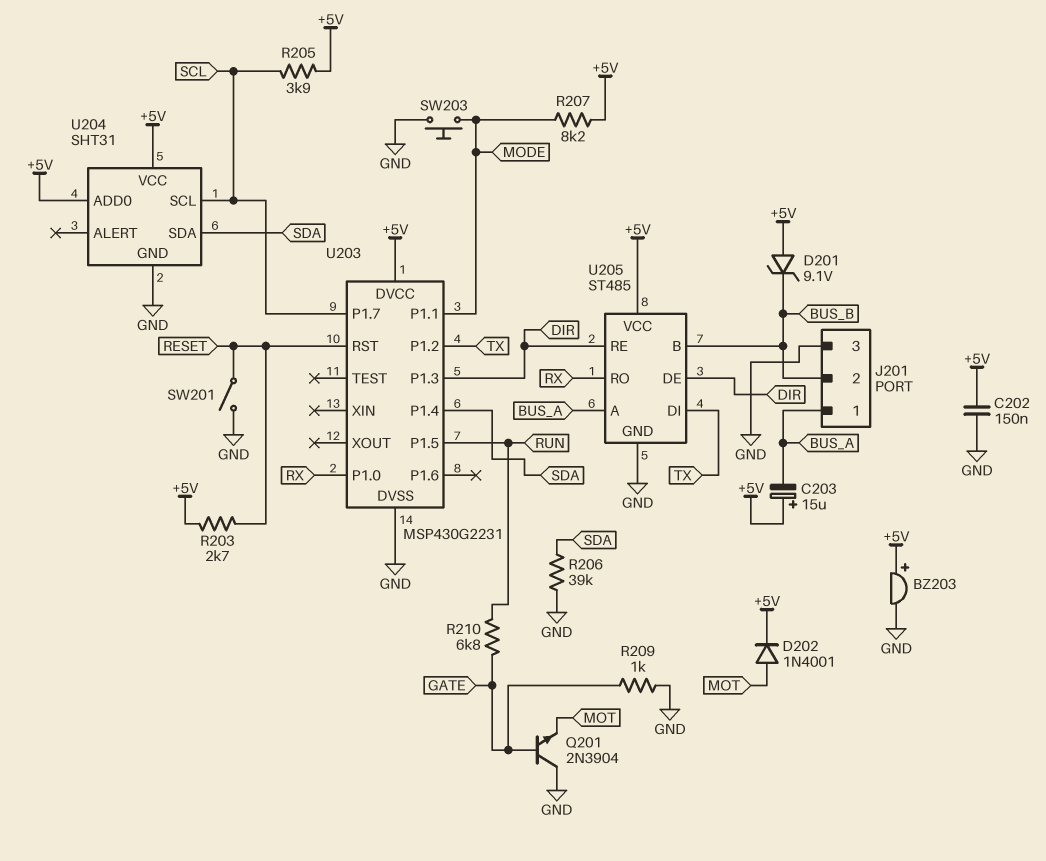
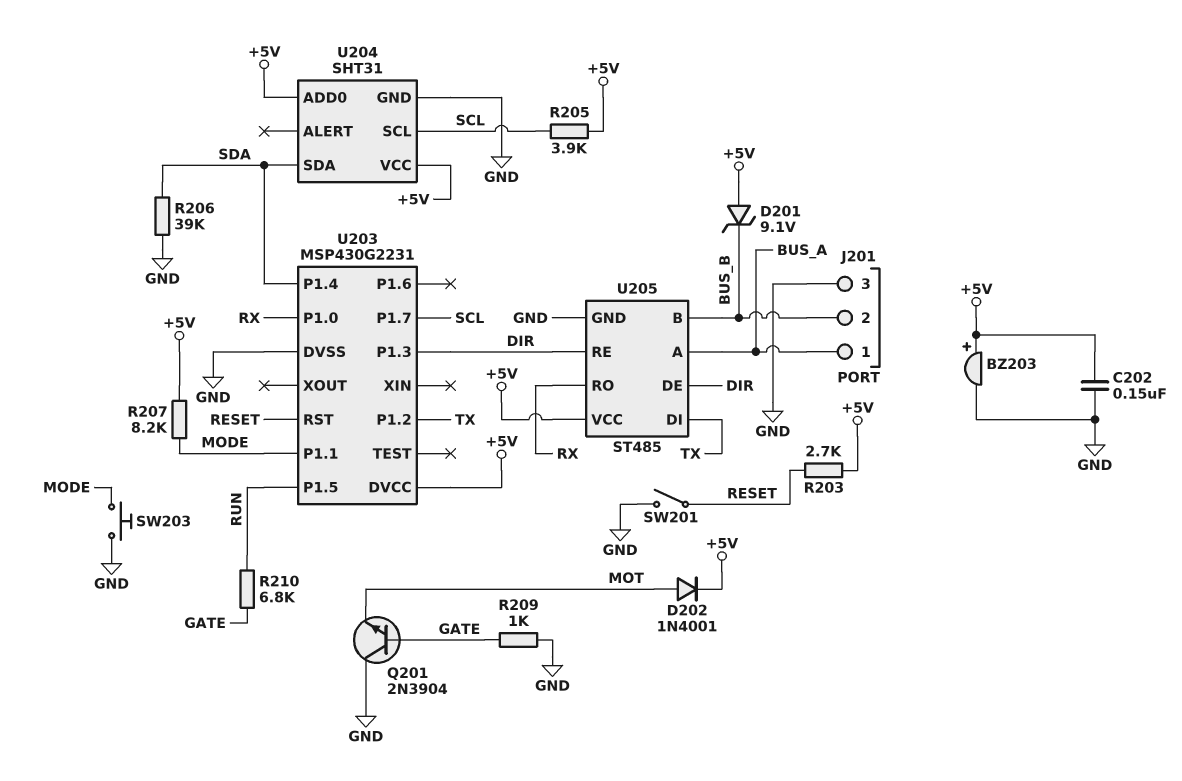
C203: 15uF (plus +5V, minus BUS_A) -> none

